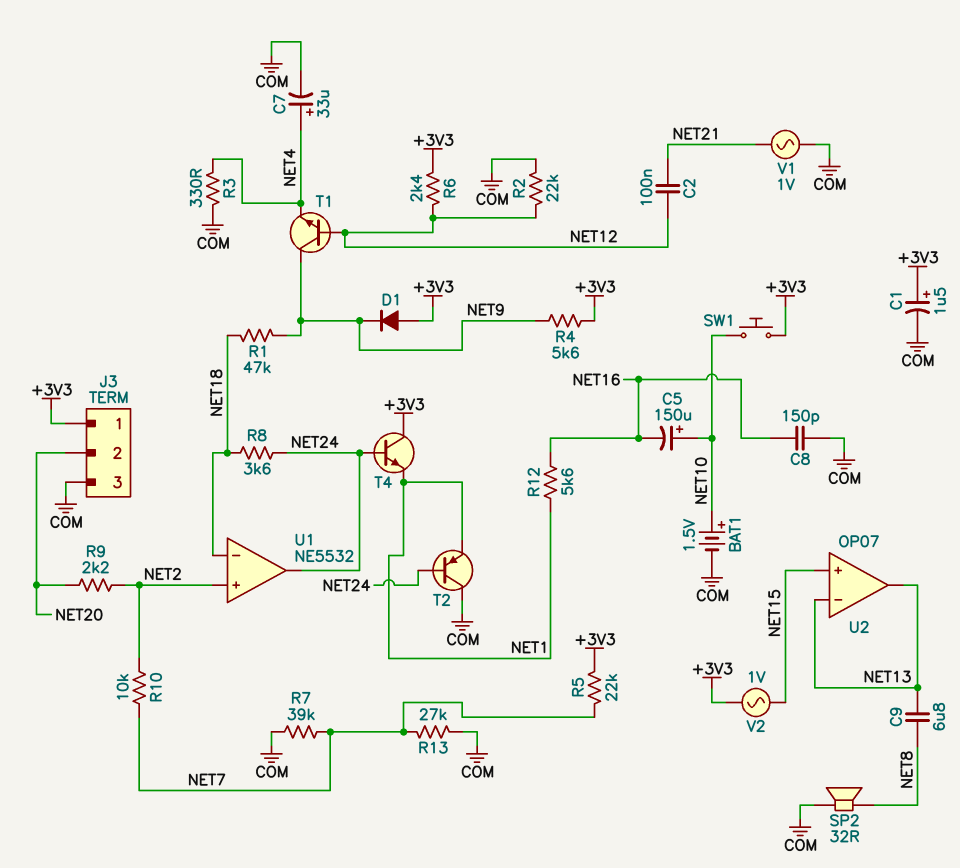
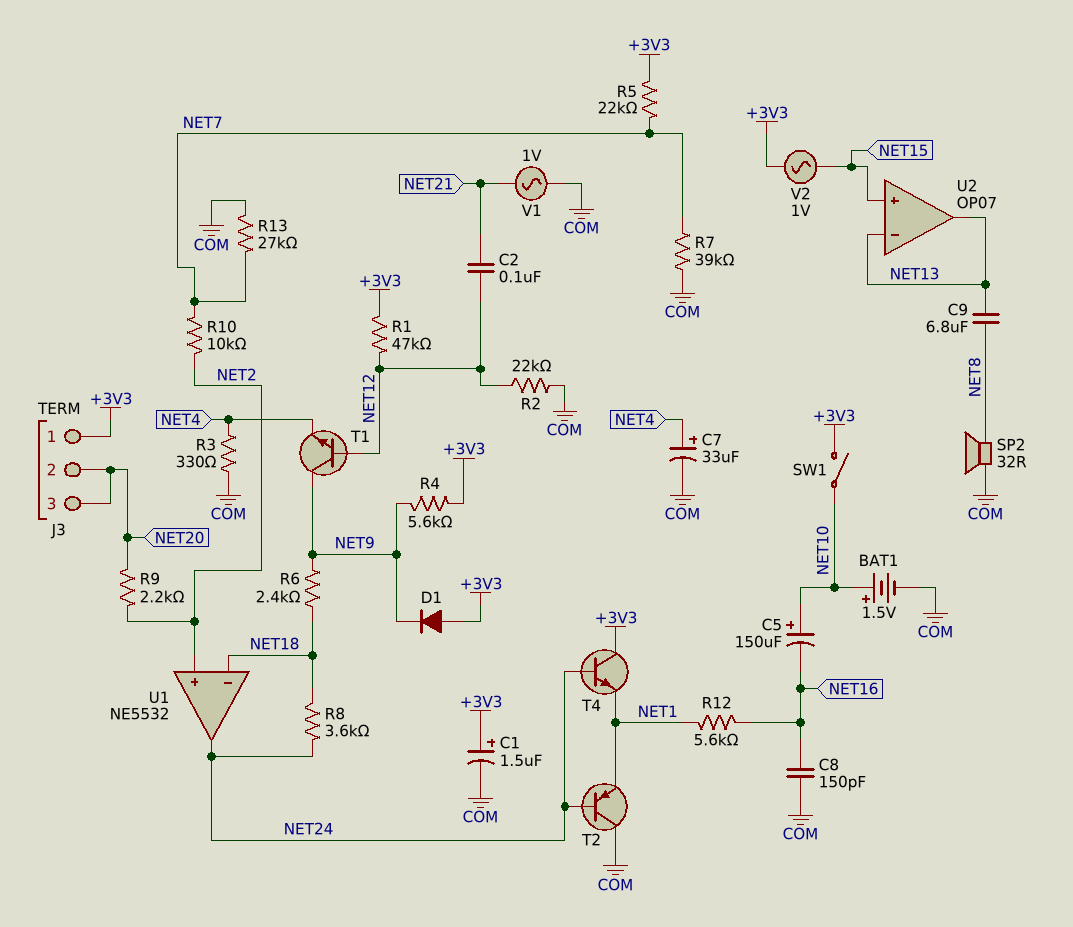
J3 pin 3: COM -> NET20
R1: 47k (NET9, NET18) -> 47k (+3V3, NET12)
R6: 2.4k (+3V3, NET12) -> 2.4k (NET9, NET18)
SW1: button (+3V3, NET10) -> switch (+3V3, NET10)

